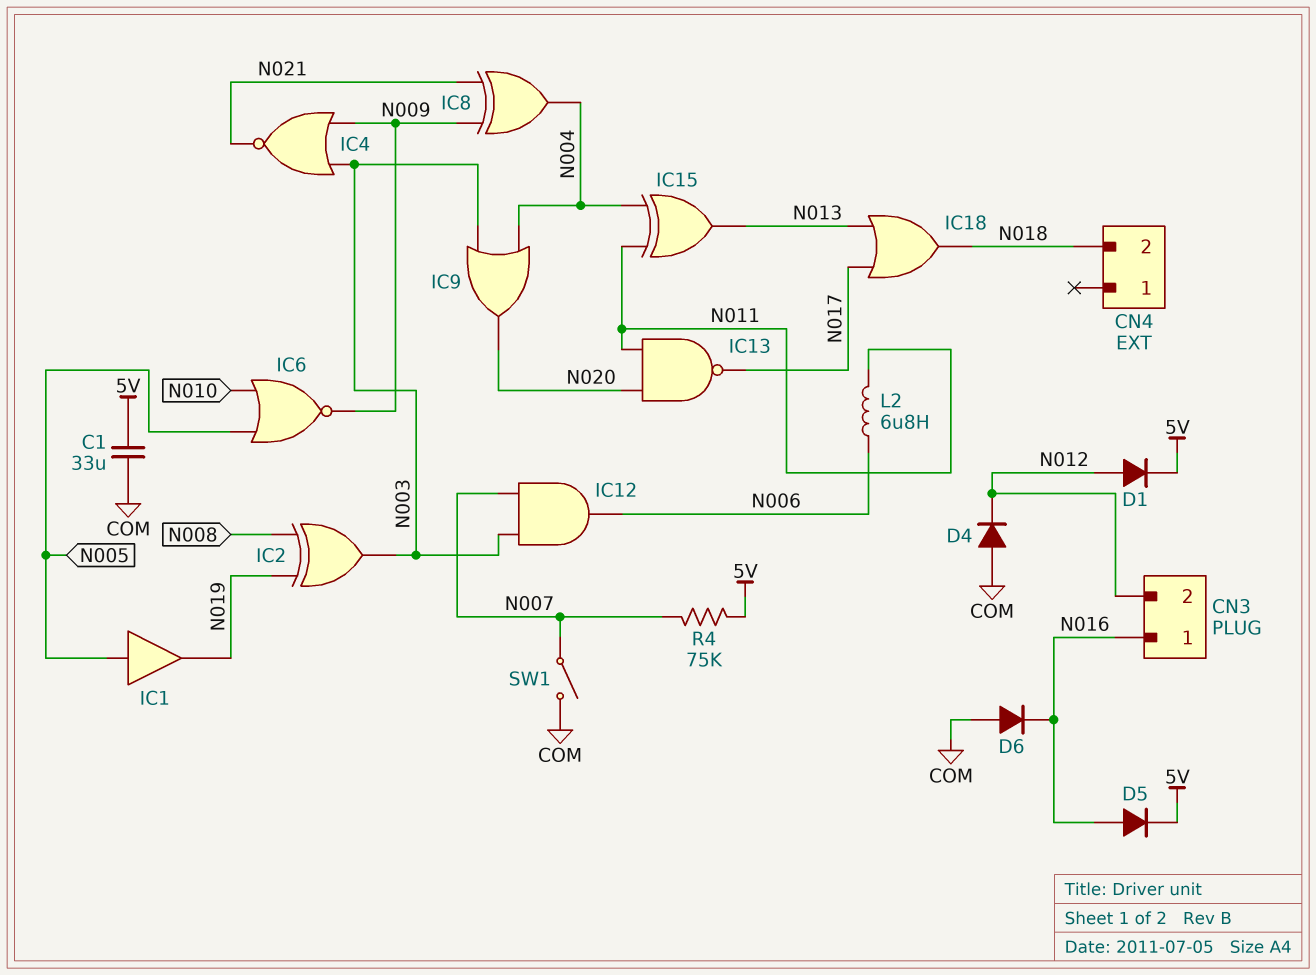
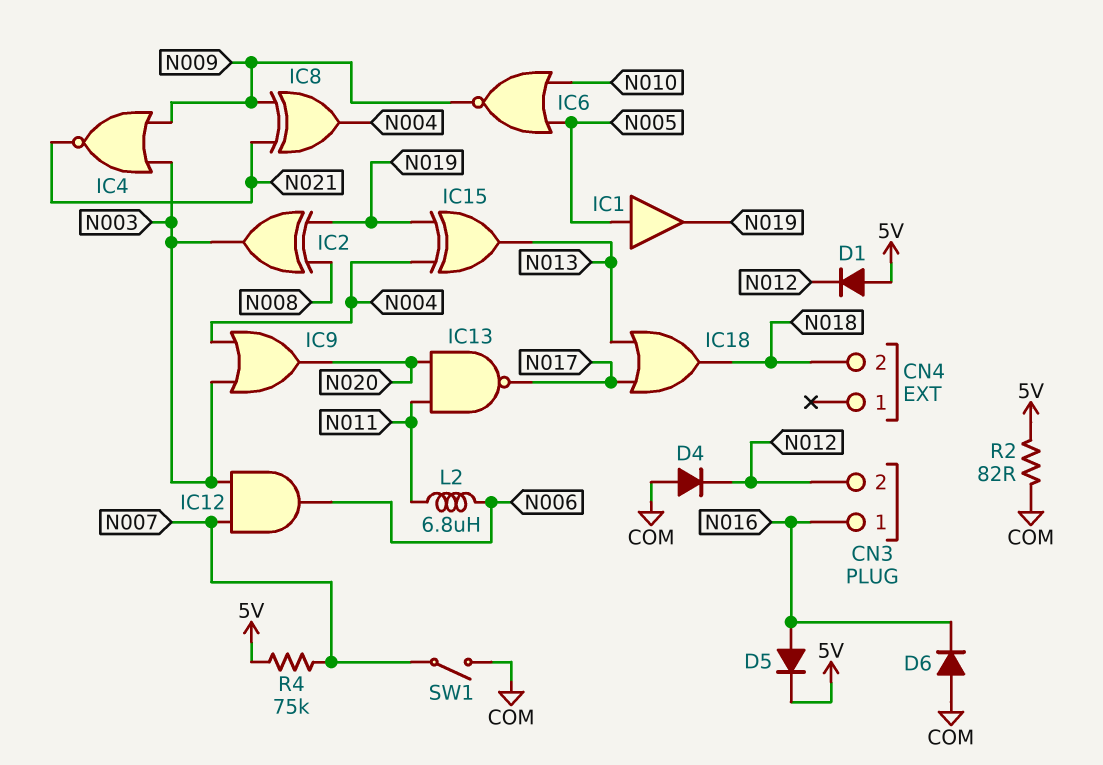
C1: 33uF (5V, COM) -> none
D1: diode (A N012, K 5V) -> diode (A 5V, K N012)
IC15: XOR (in N004, in N011, out N013) -> XOR (in N004, in N019, out N013)
R2: none -> 82 (5V, COM)

